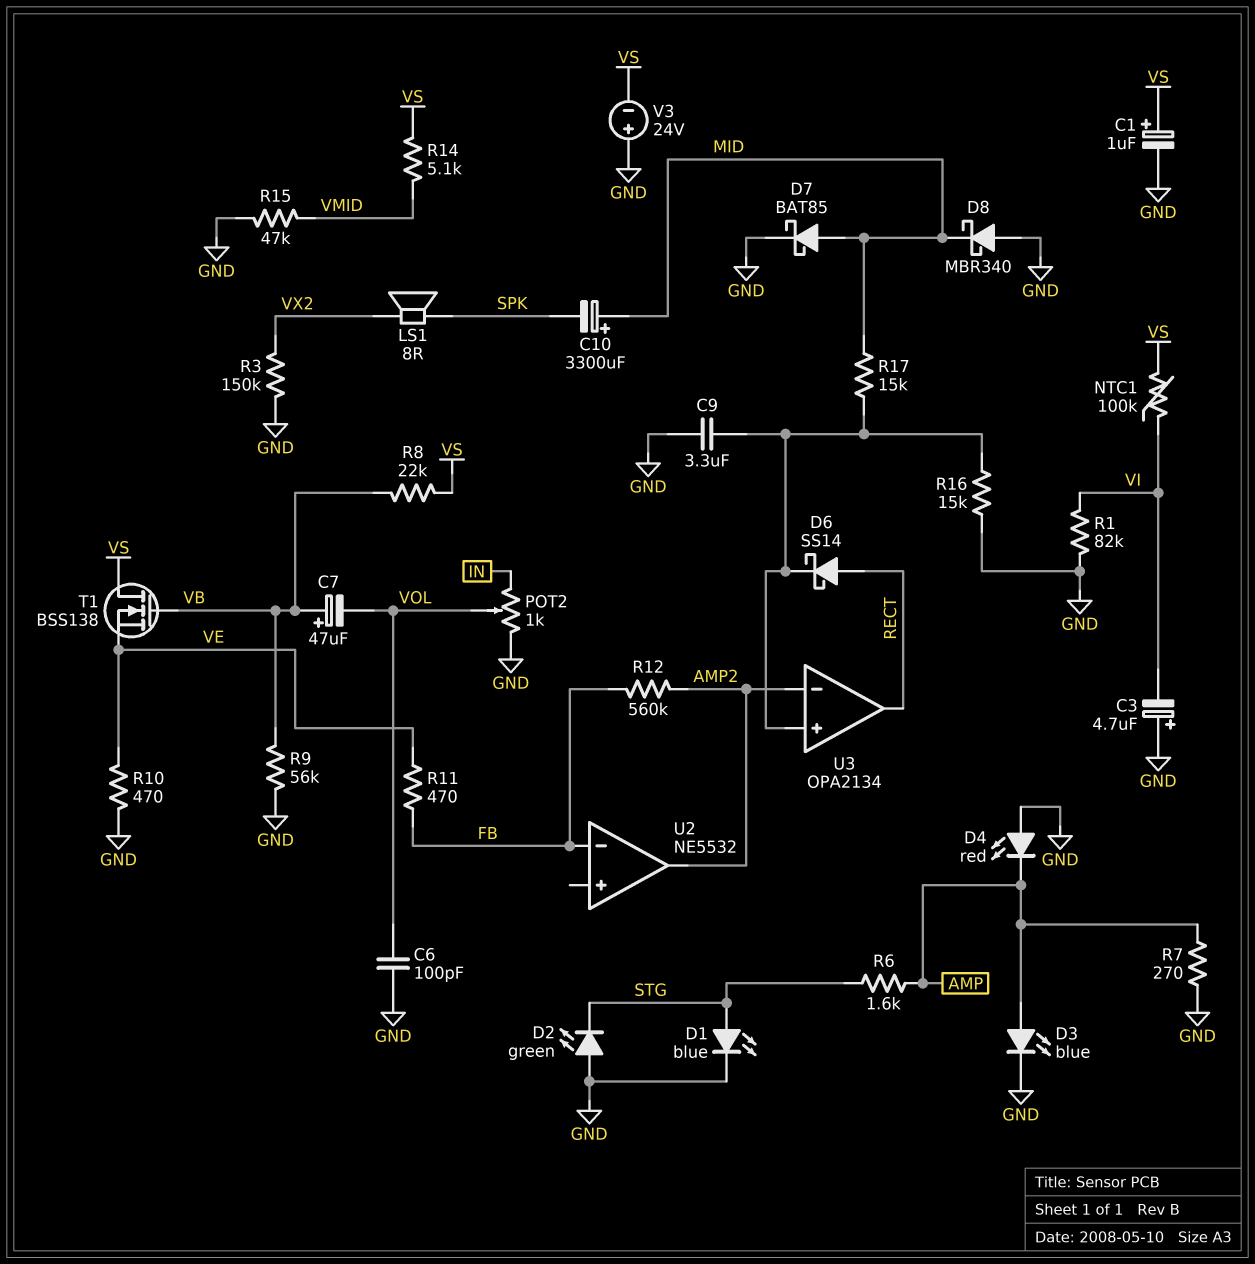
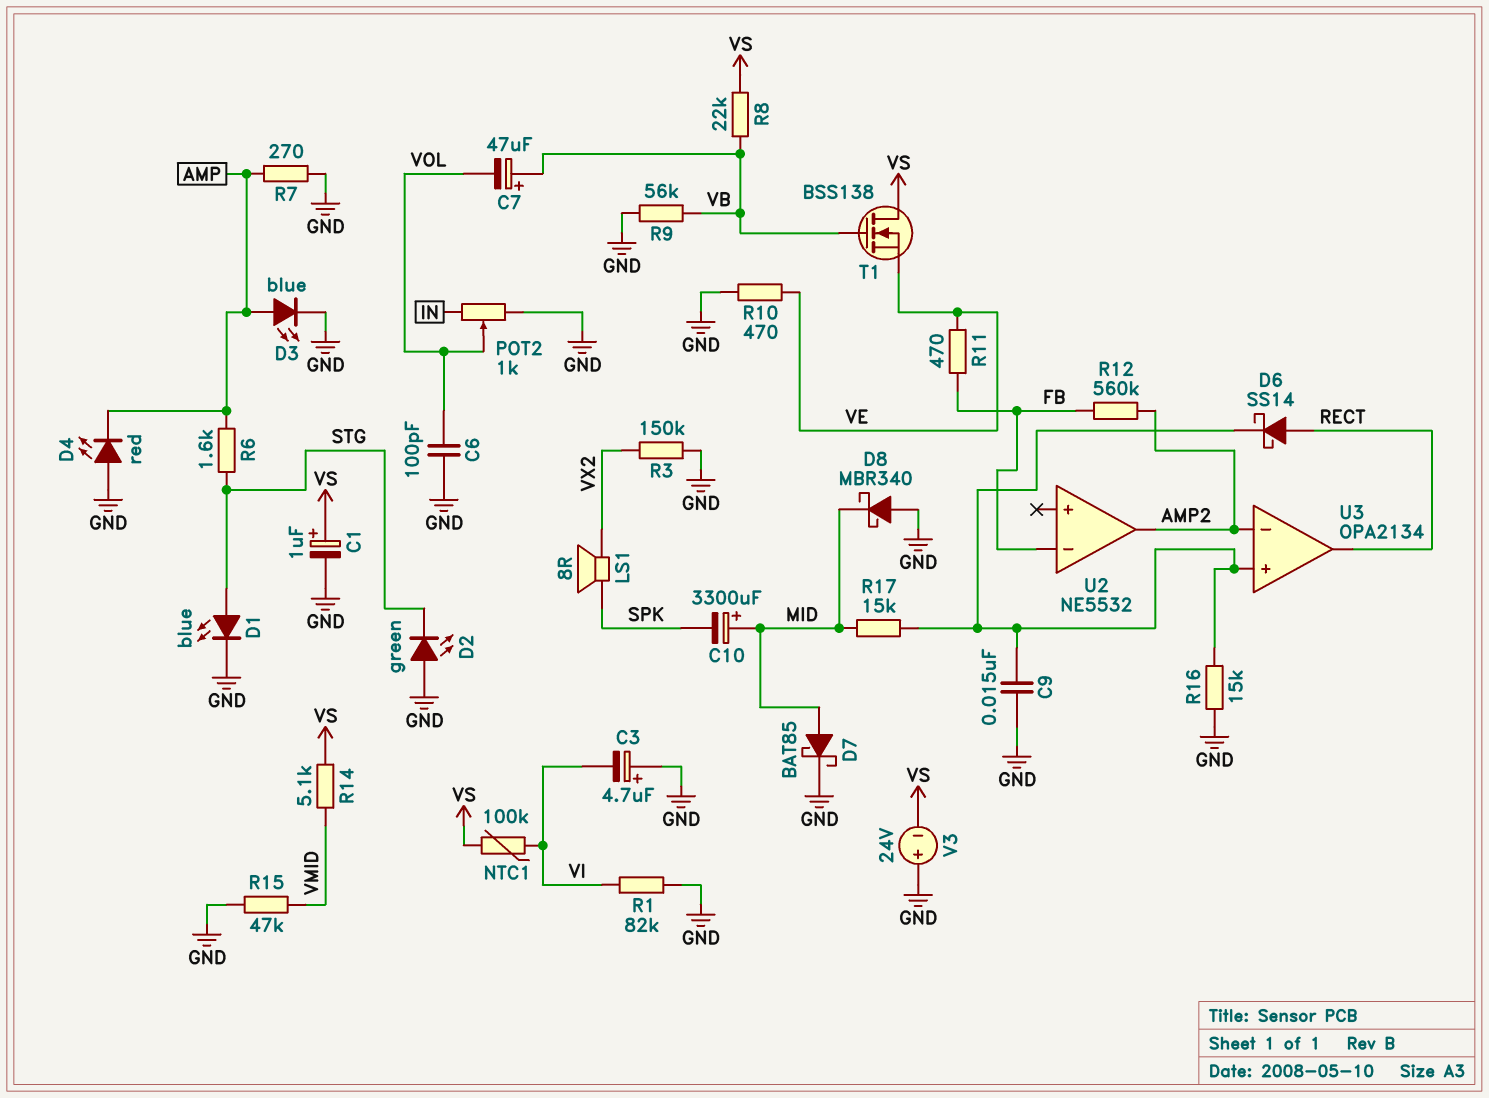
C9: 3.3uF (GND, U3/in+) -> 15nF (GND, U3/in+)

